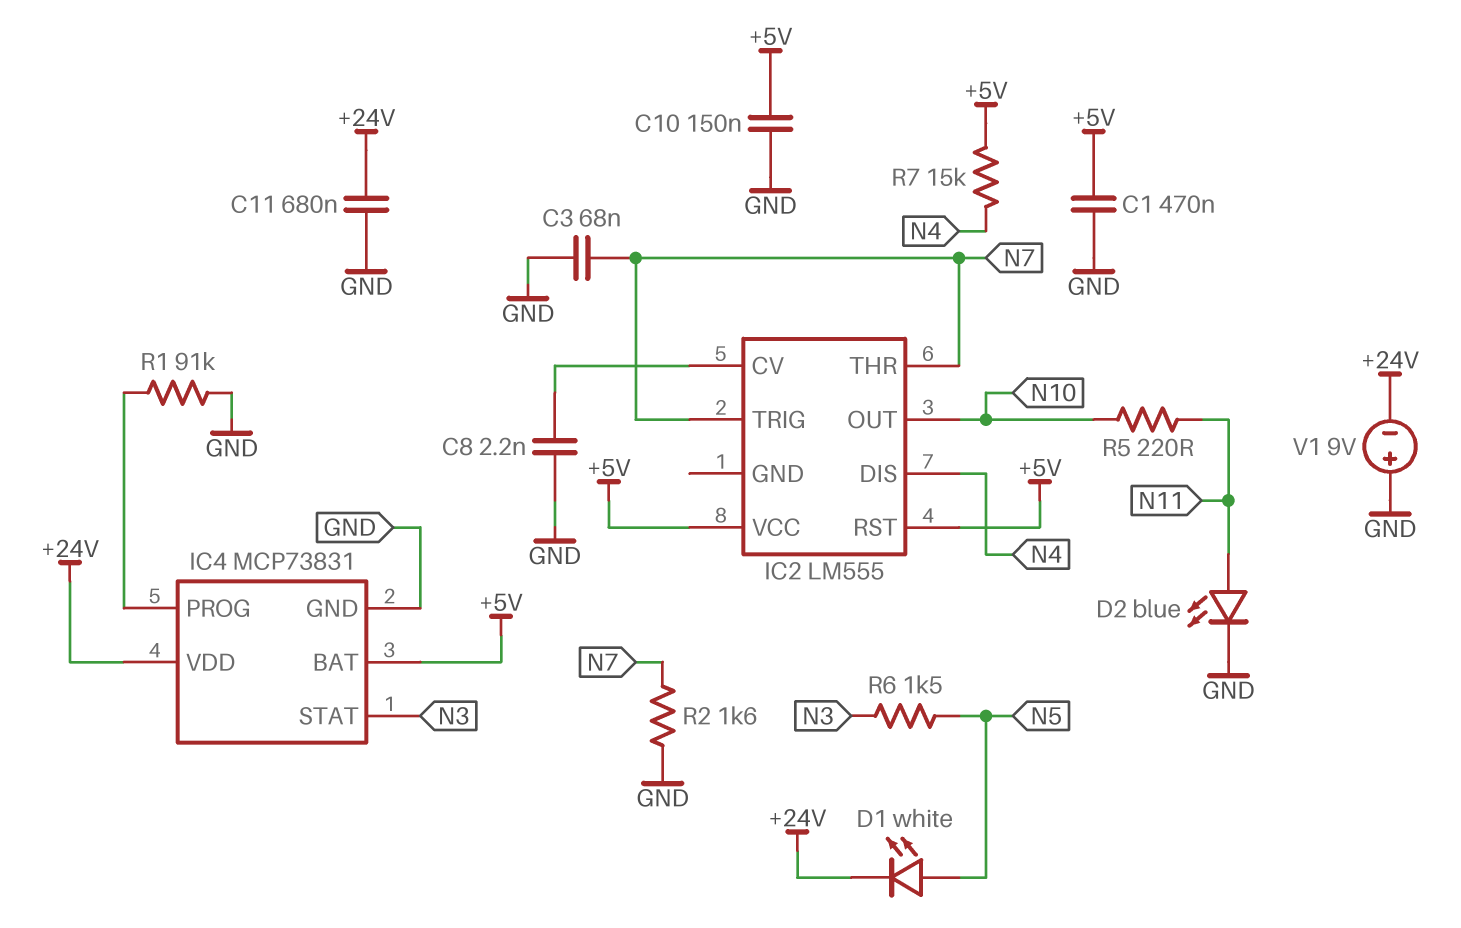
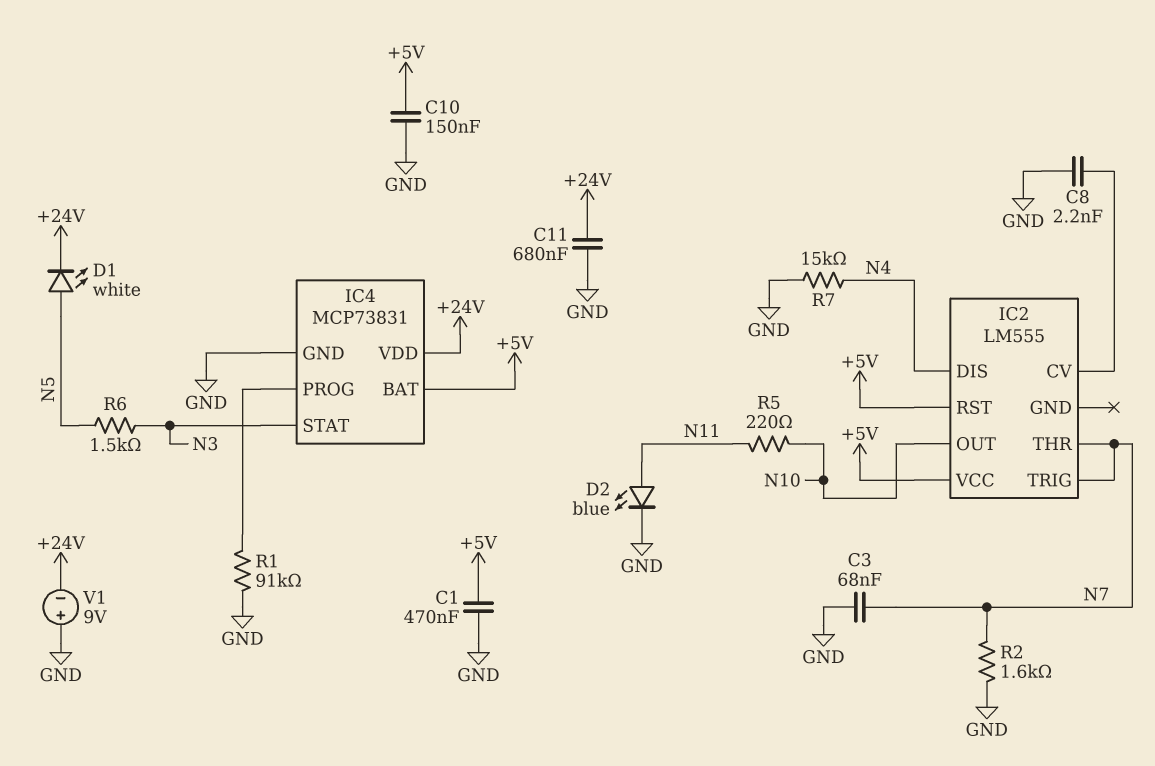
R7: 15k (+5V, N4) -> 15k (GND, N4)

